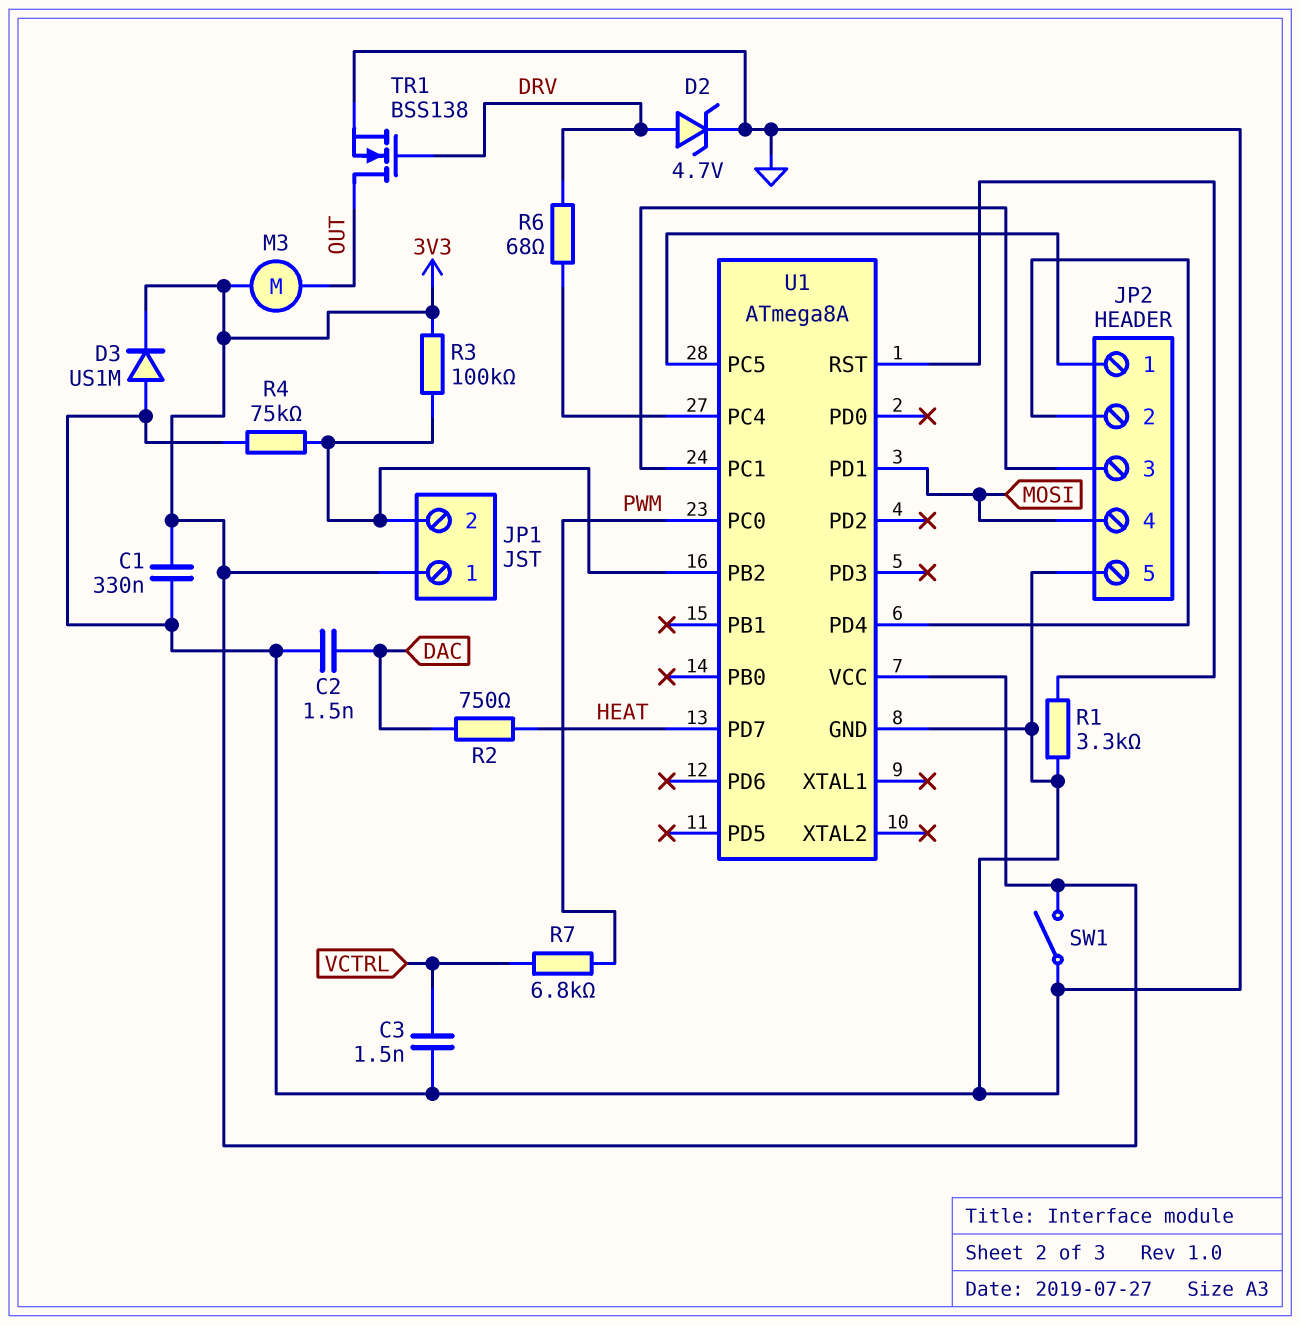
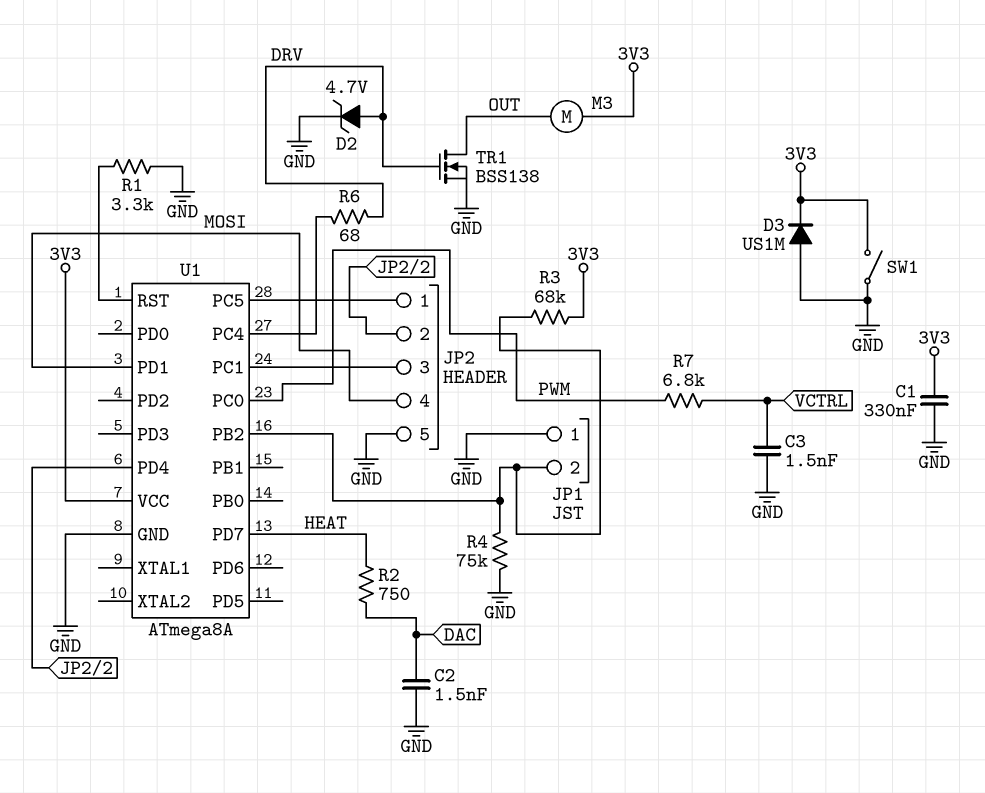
JP1 pin 1: 3V3 -> GND
R3: 100k (3V3, JP1/2) -> 68k (3V3, JP1/2)

